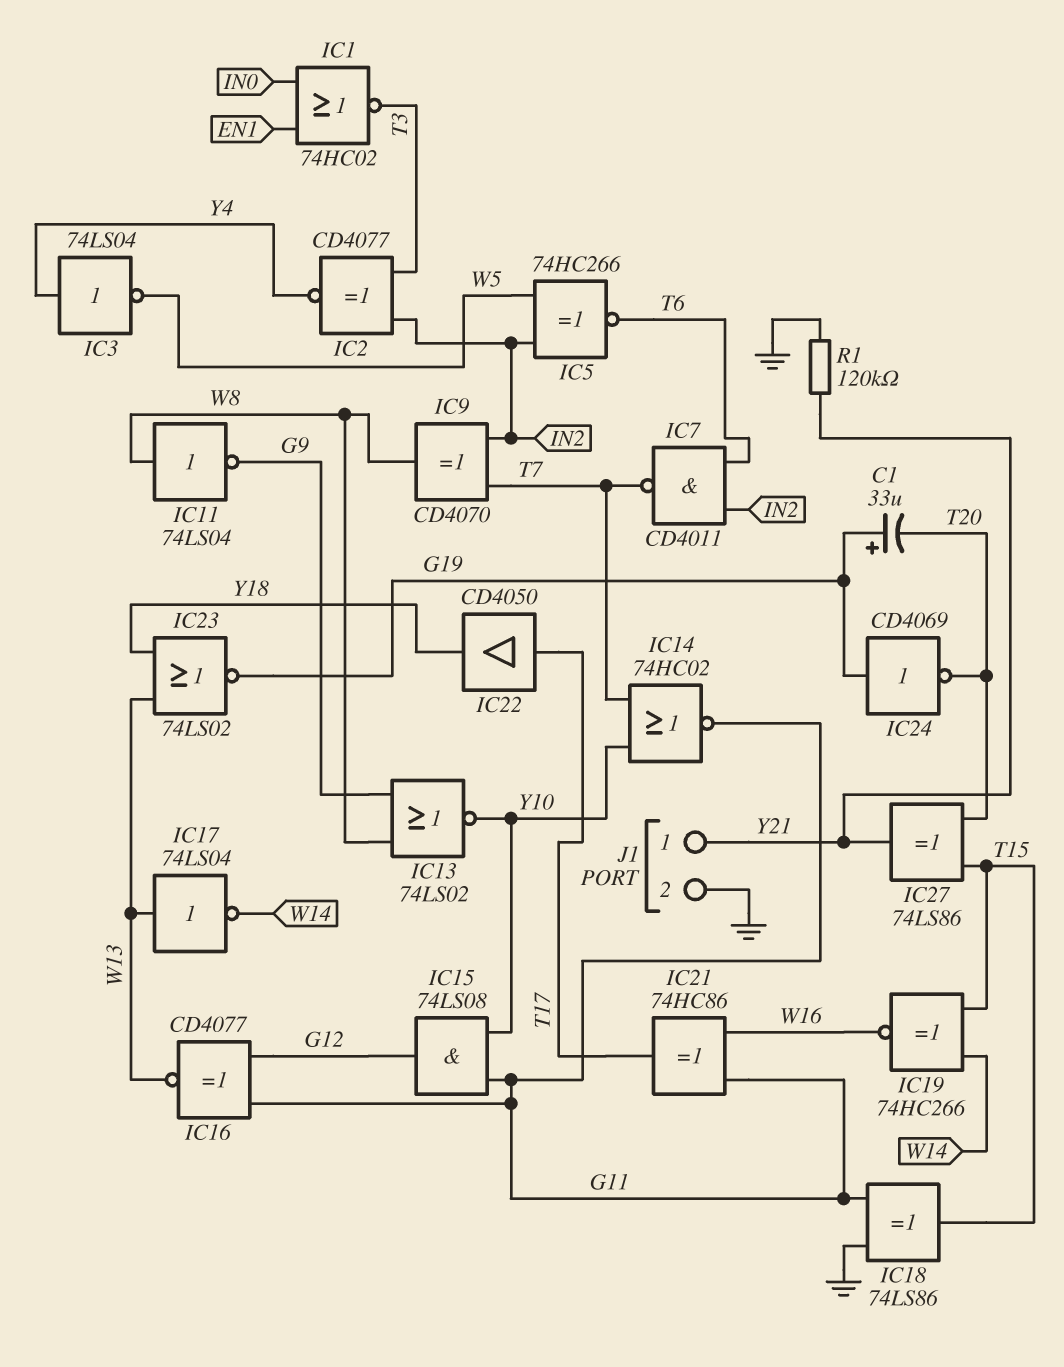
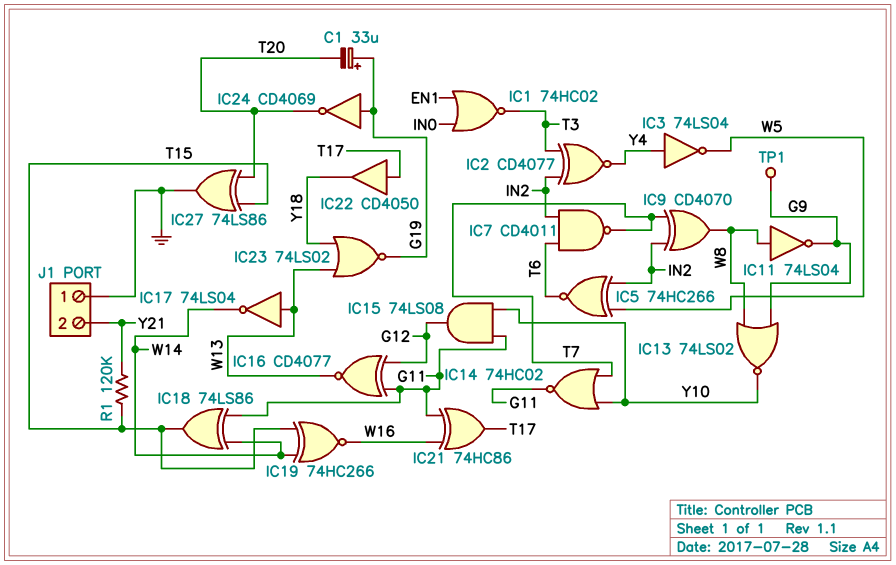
IC18: XOR 74LS86 (in G11, in GND, out T15) -> XOR 74LS86 (in G11, in W14, out T15)
IC27: XOR 74LS86 (in T15, in T20, out Y21) -> XOR 74LS86 (in T15, in T20, out GND)
J1 pin 1: Y21 -> GND
J1 pin 2: GND -> Y21
R1: 120k (GND, Y21) -> 120k (T15, Y21)
TP1: none -> test point (G9)

